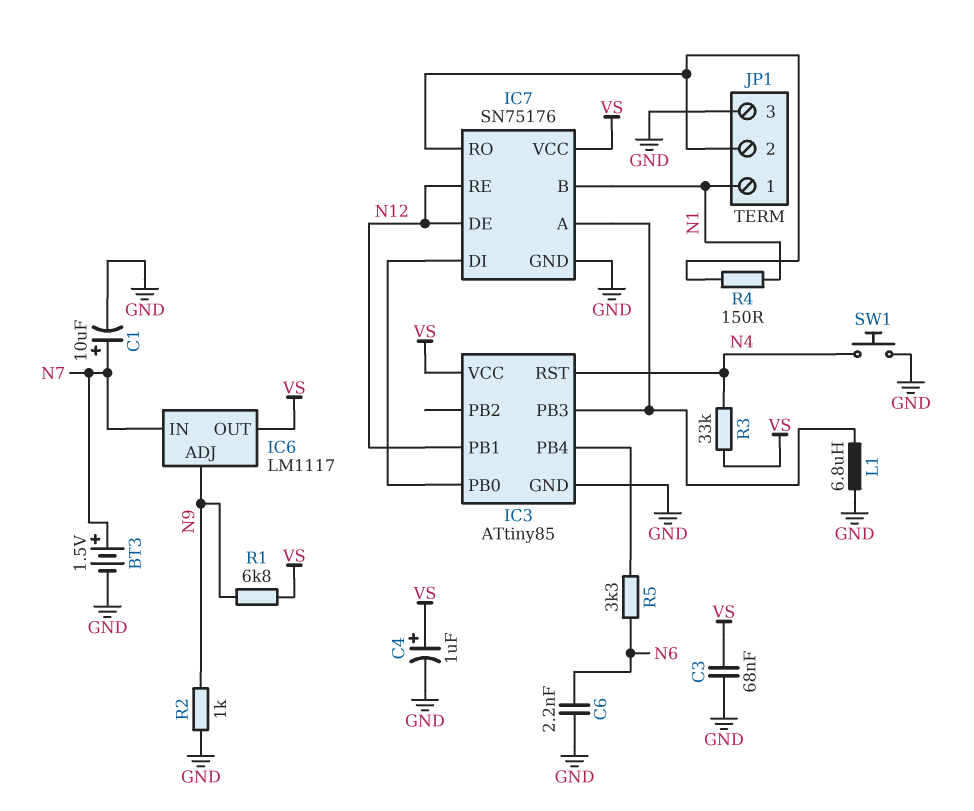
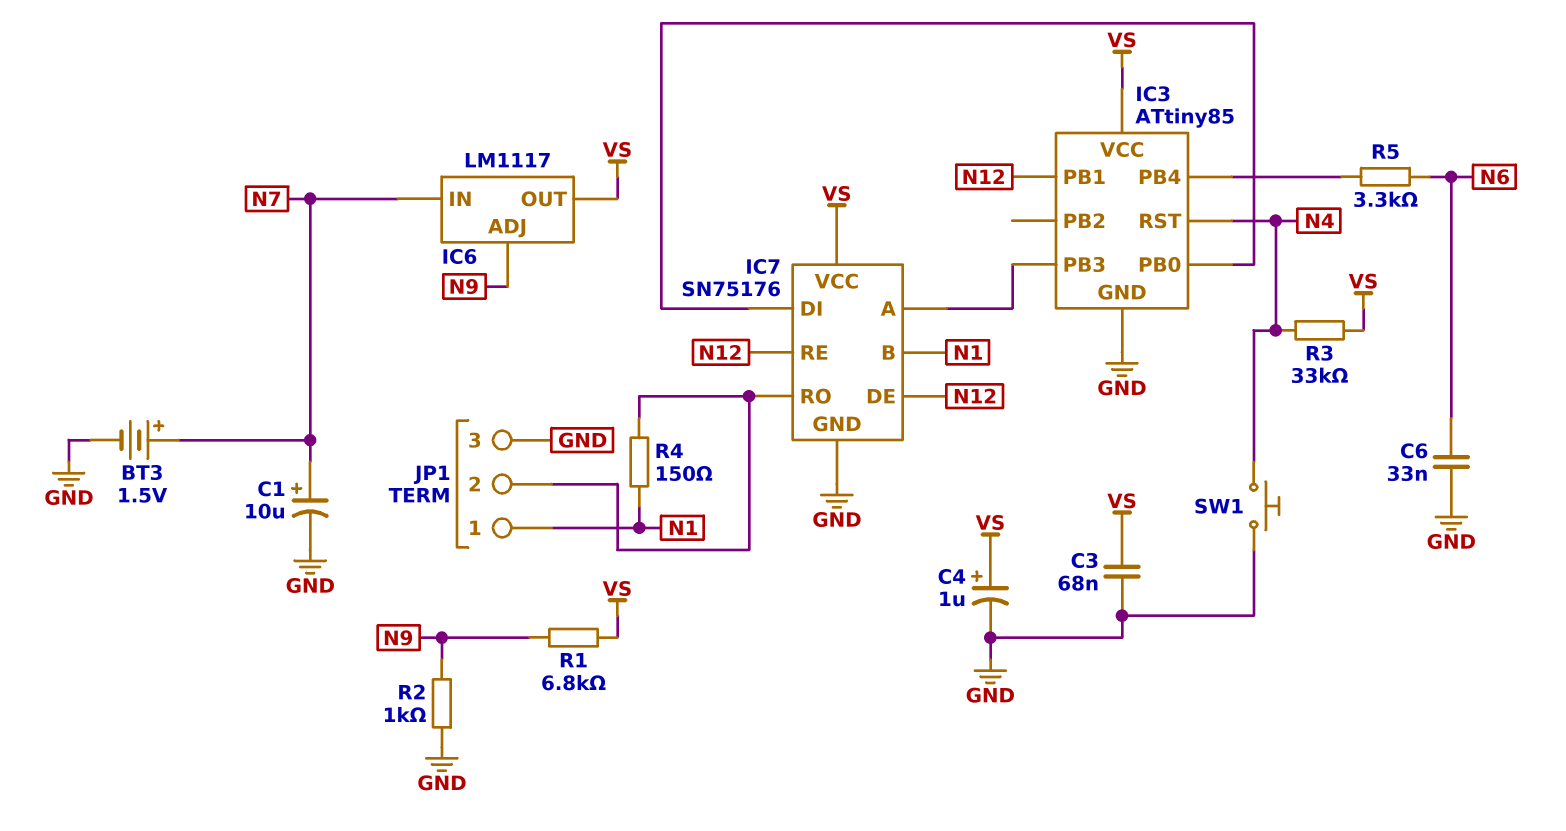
C6: 2.2nF (GND, N6) -> 33nF (GND, N6)
L1: 6.8uH (GND, IC3/PB3) -> none

